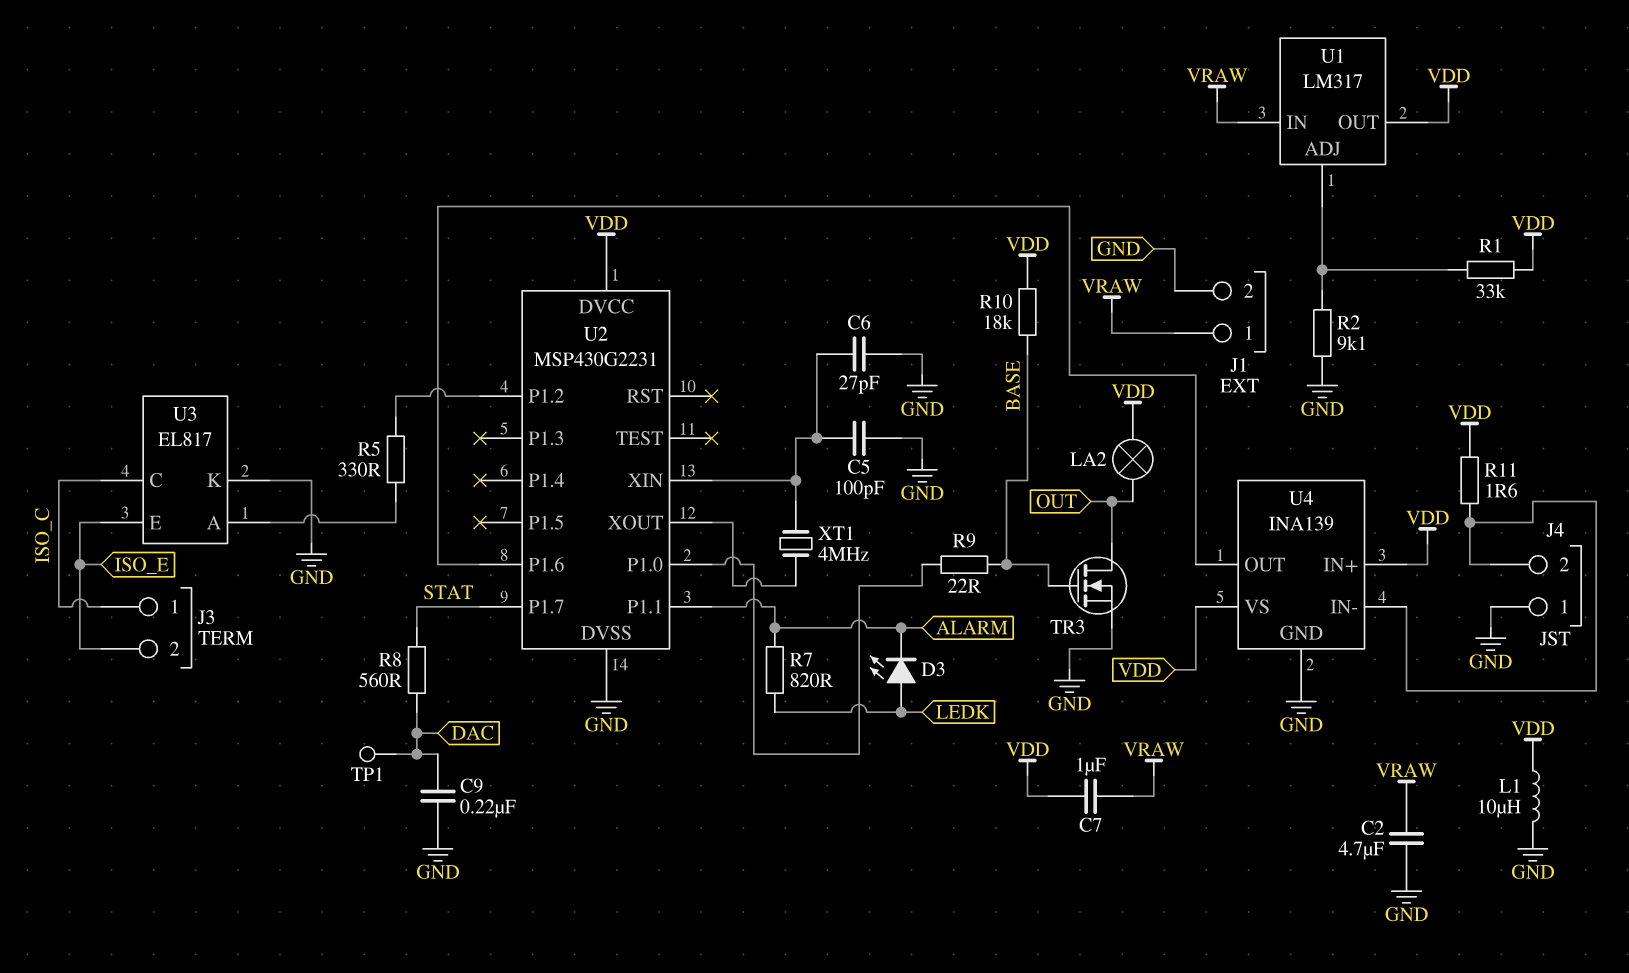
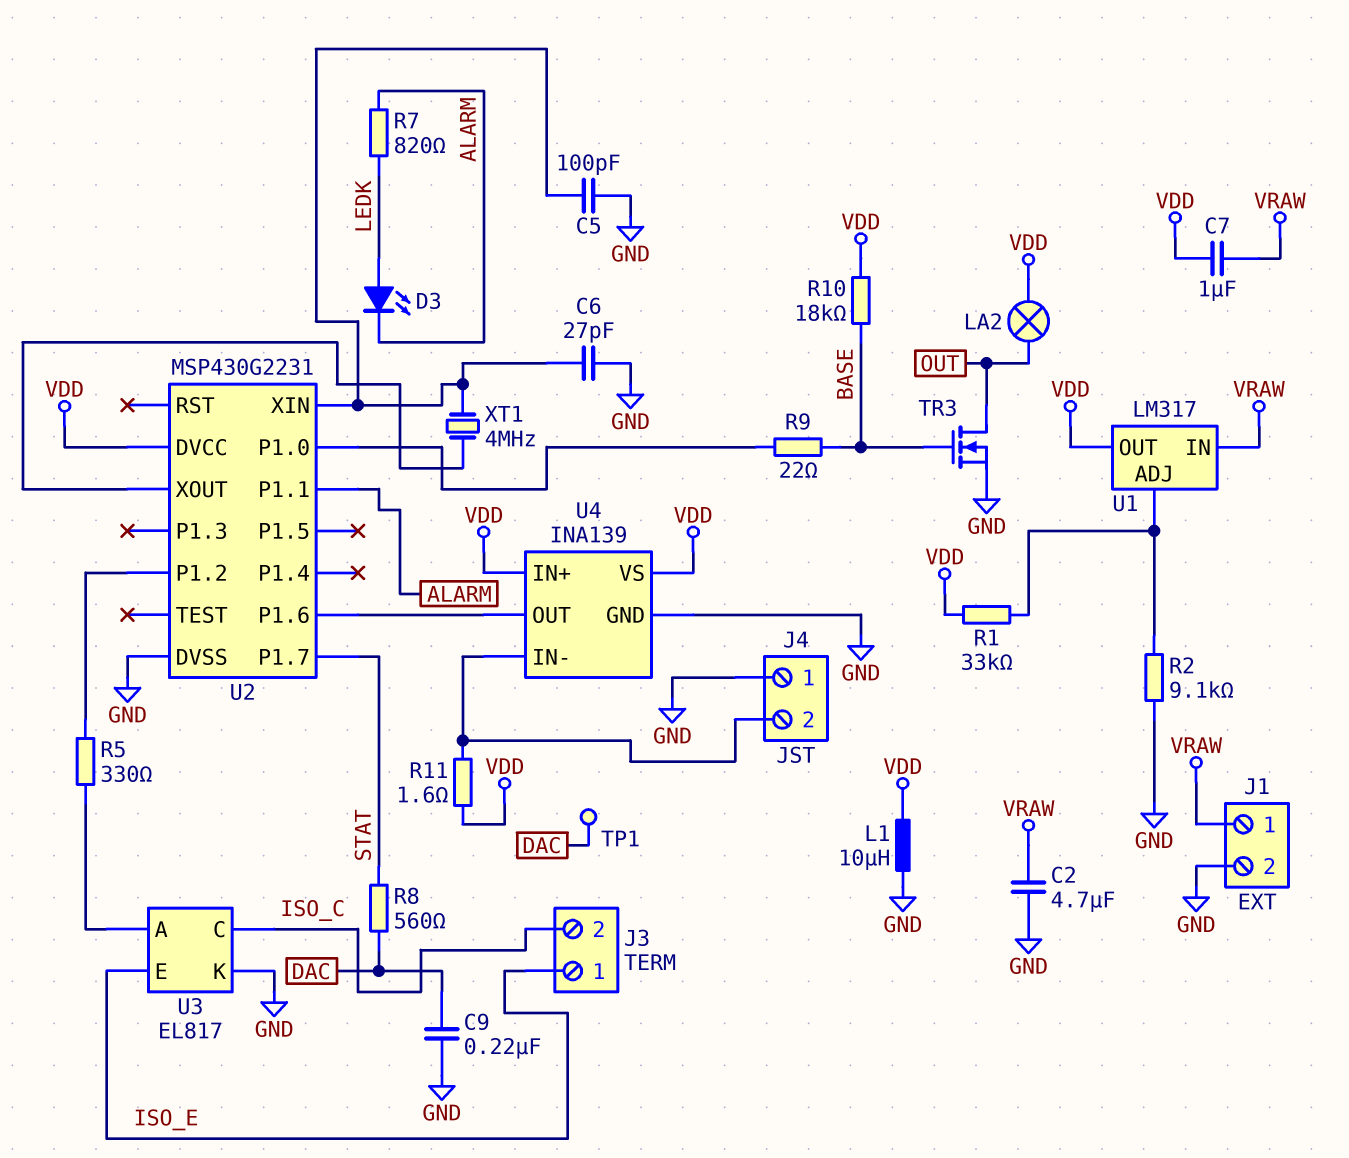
J3 pin 1: ISO_C -> ISO_E
J3 pin 2: ISO_E -> ISO_C

